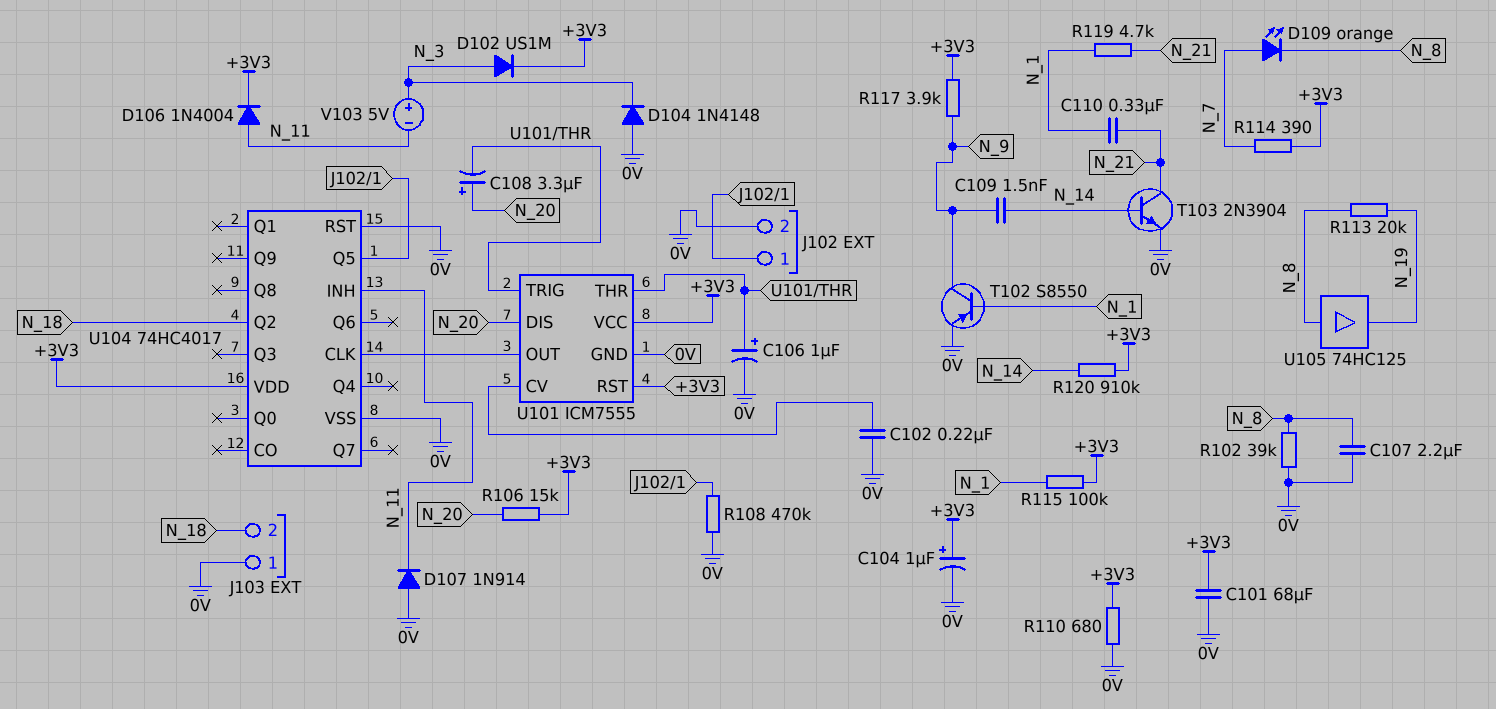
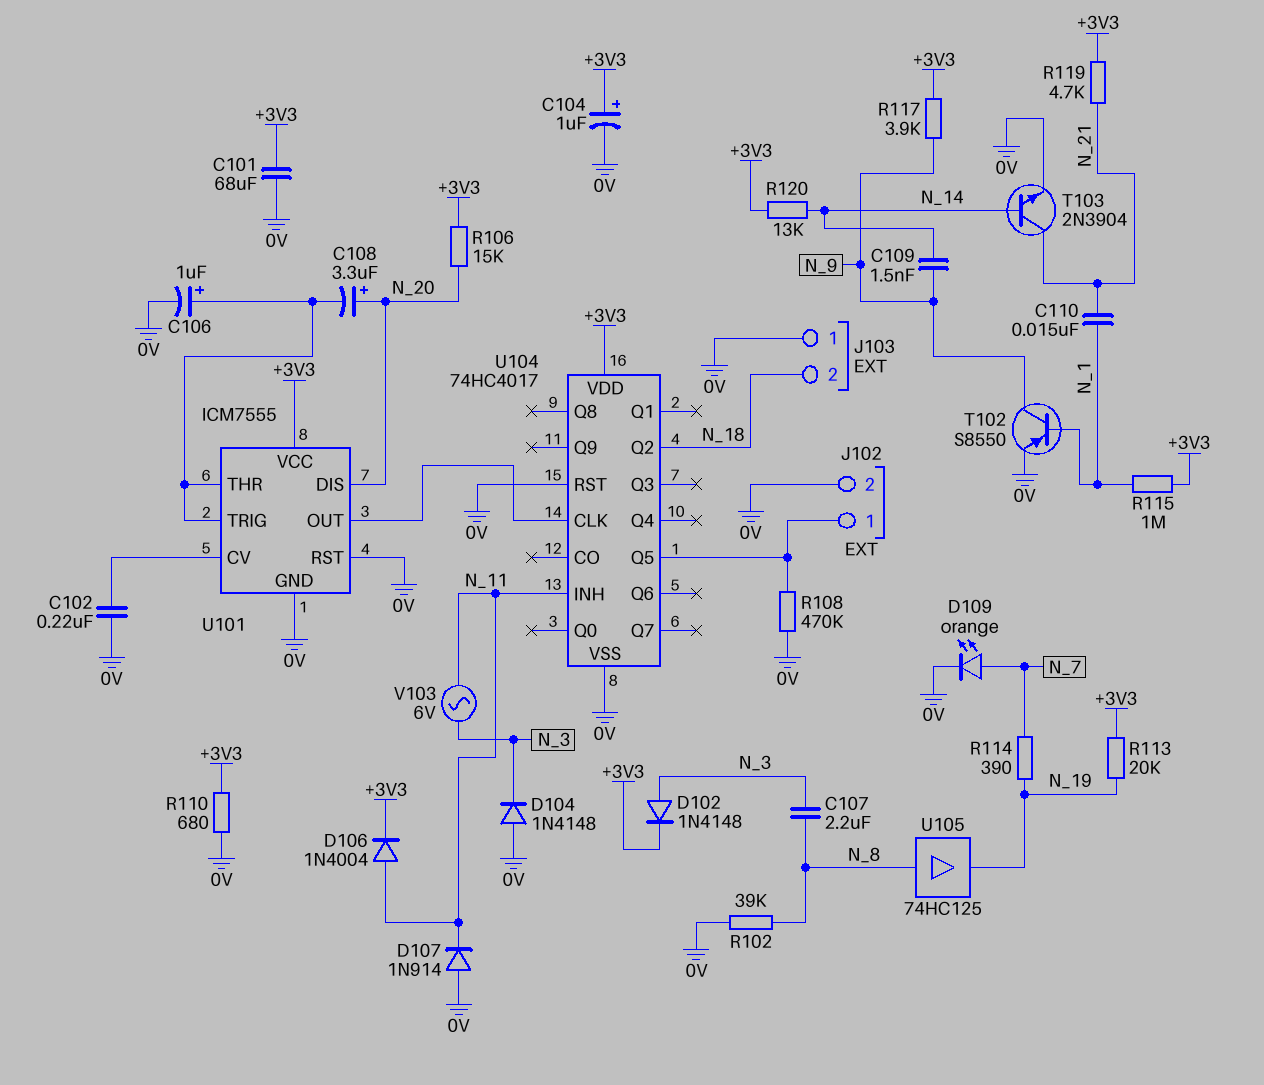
C107: 2.2uF (0V, N_8) -> 2.2uF (N_3, N_8)
C110: 330nF (N_1, N_21) -> 15nF (N_1, N_21)
D102: diode US1M (A N_3, K +3V3) -> diode 1N4148 (A N_3, K +3V3)
D109: LED orange (A N_7, K N_8) -> LED orange (A N_7, K 0V)
R113: 20k (N_8, N_19) -> 20k (+3V3, N_19)
R114: 390 (+3V3, N_7) -> 390 (N_7, N_19)
R115: 100k (+3V3, N_1) -> 1M (+3V3, N_1)
R119: 4.7k (N_1, N_21) -> 4.7k (+3V3, N_21)
R120: 910k (+3V3, N_14) -> 13k (+3V3, N_14)
U101 pin RST: +3V3 -> 0V
V103: 5V (plus N_3, minus N_11) -> AC 6V (N_3, N_11)

